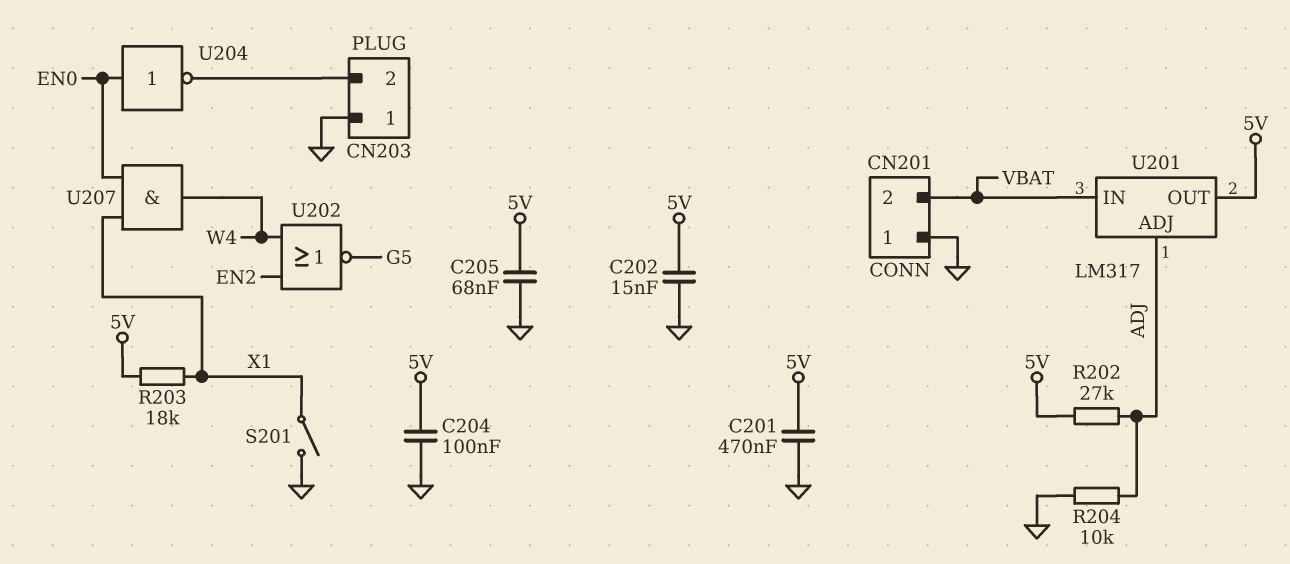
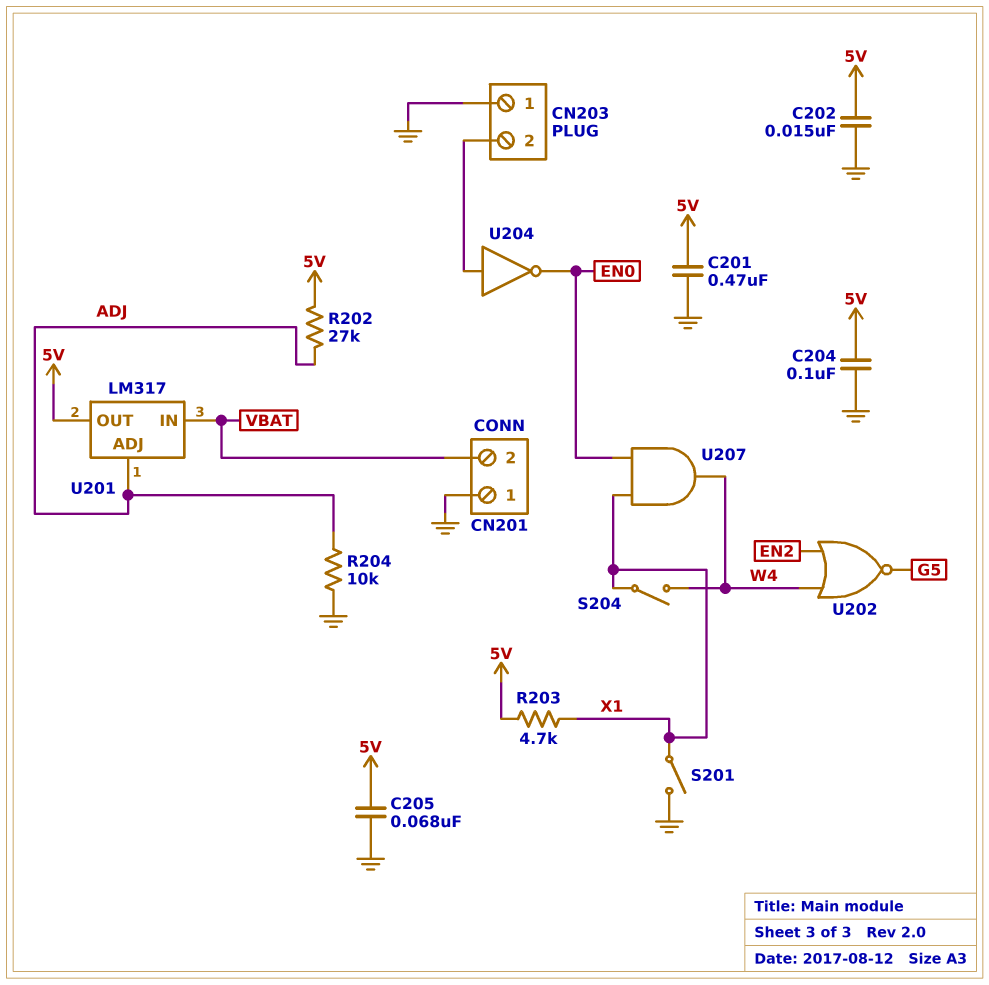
R203: 18k (5V, X1) -> 4.7k (5V, X1)
S204: none -> switch (W4, X1)
U204: NOT (in EN0, out CN203/2) -> NOT (in CN203/2, out EN0)

